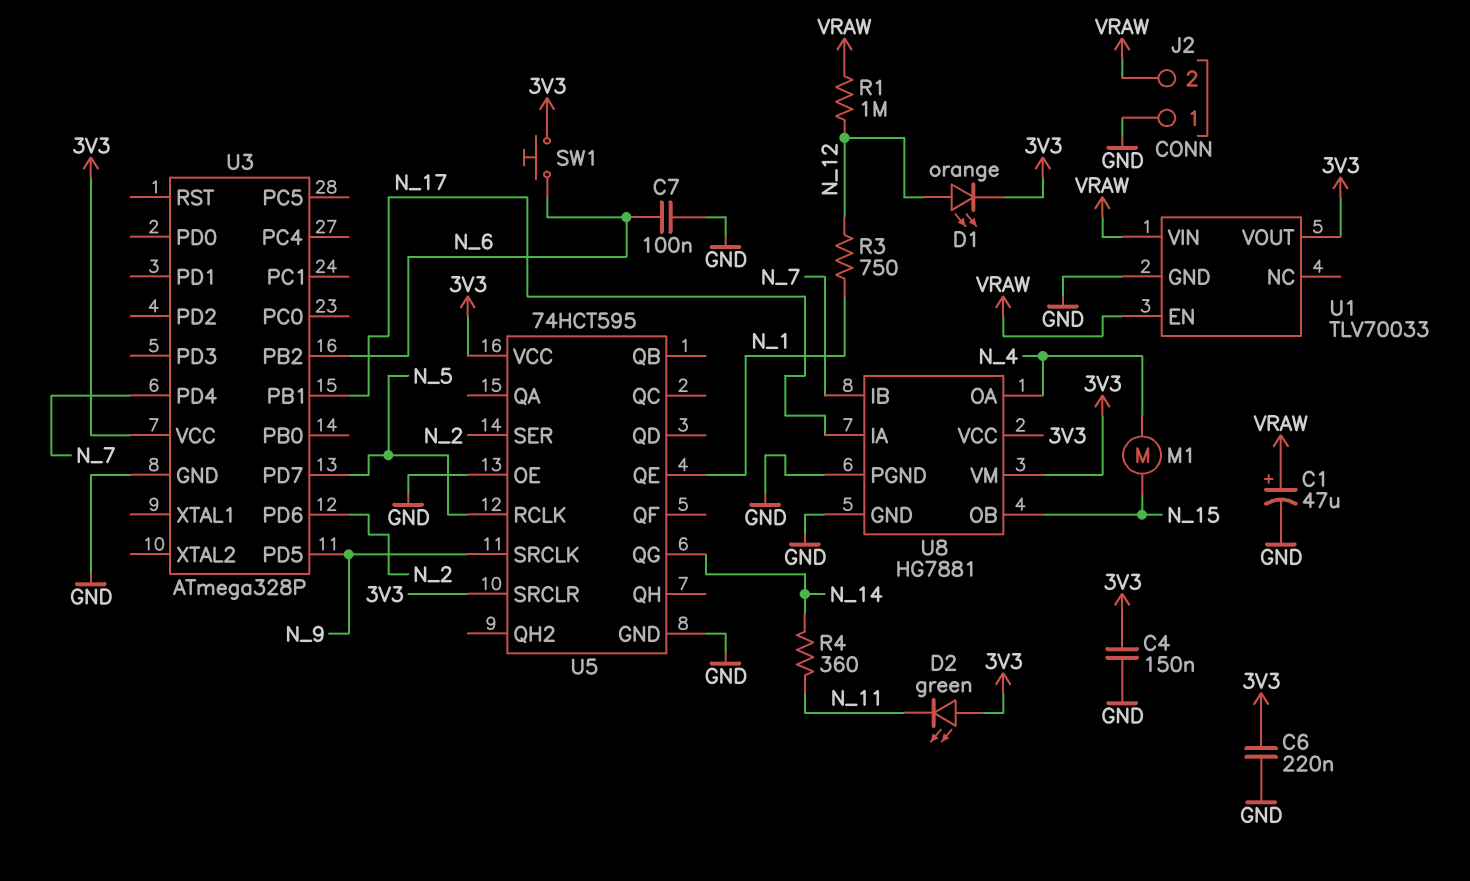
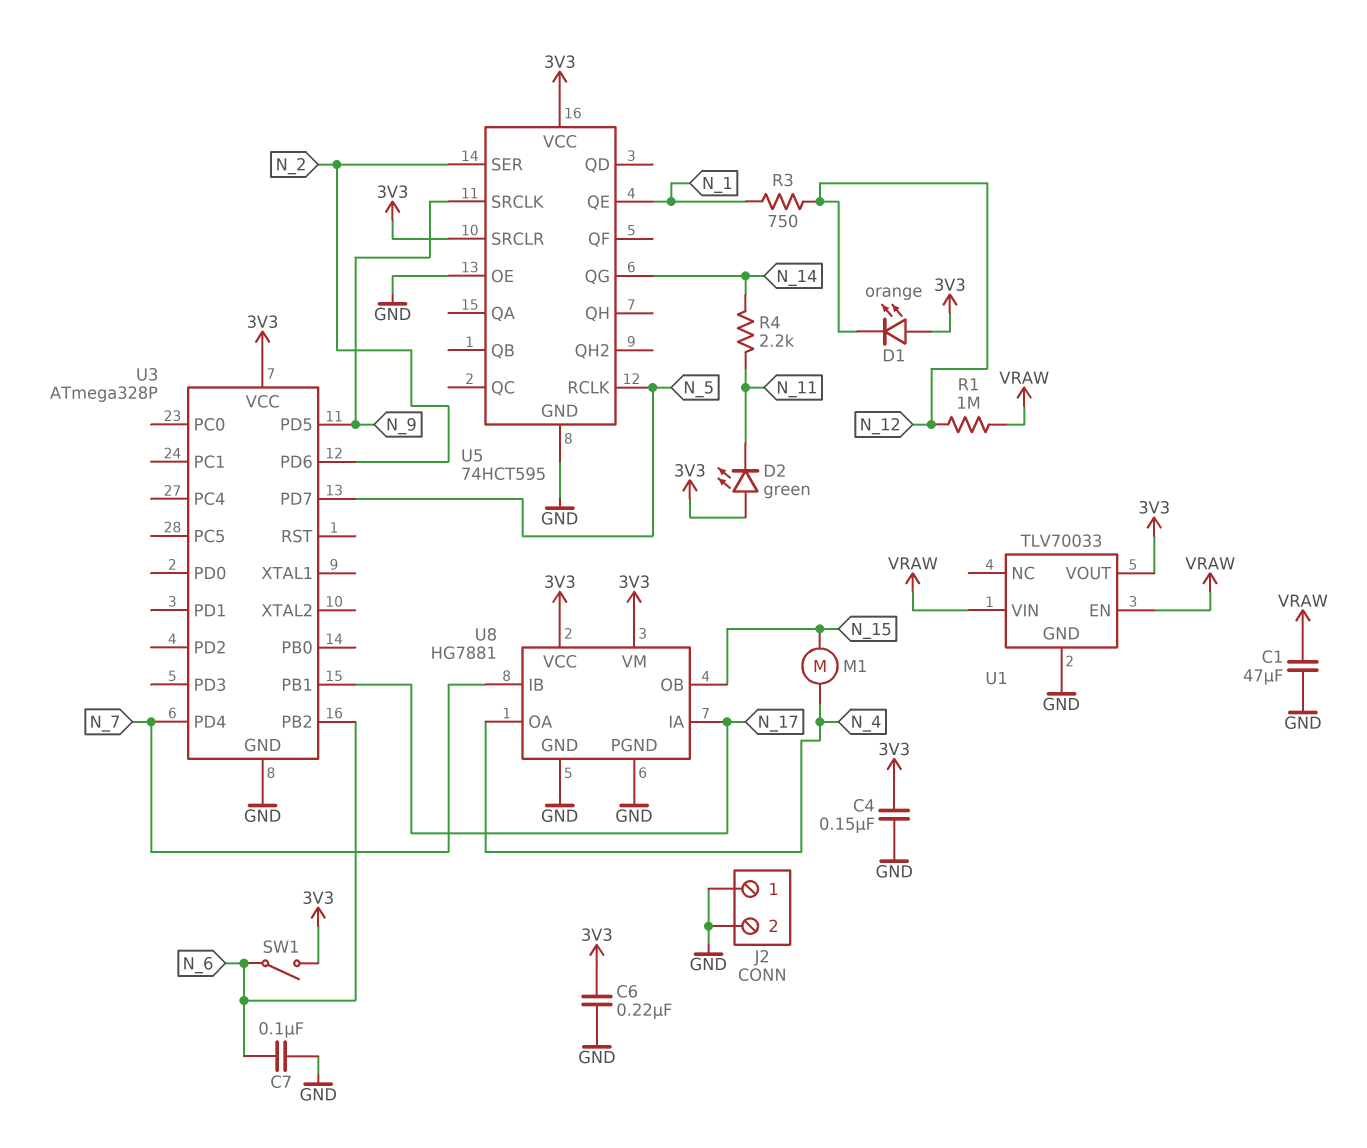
C1: 47uF (plus VRAW, minus GND) -> 47uF (GND, VRAW)
D1: LED orange (A N_12, K 3V3) -> LED orange (A 3V3, K N_12)
J2 pin 2: VRAW -> GND
R4: 360 (N_11, N_14) -> 2.2k (N_11, N_14)
SW1: button (3V3, N_6) -> switch (3V3, N_6)

